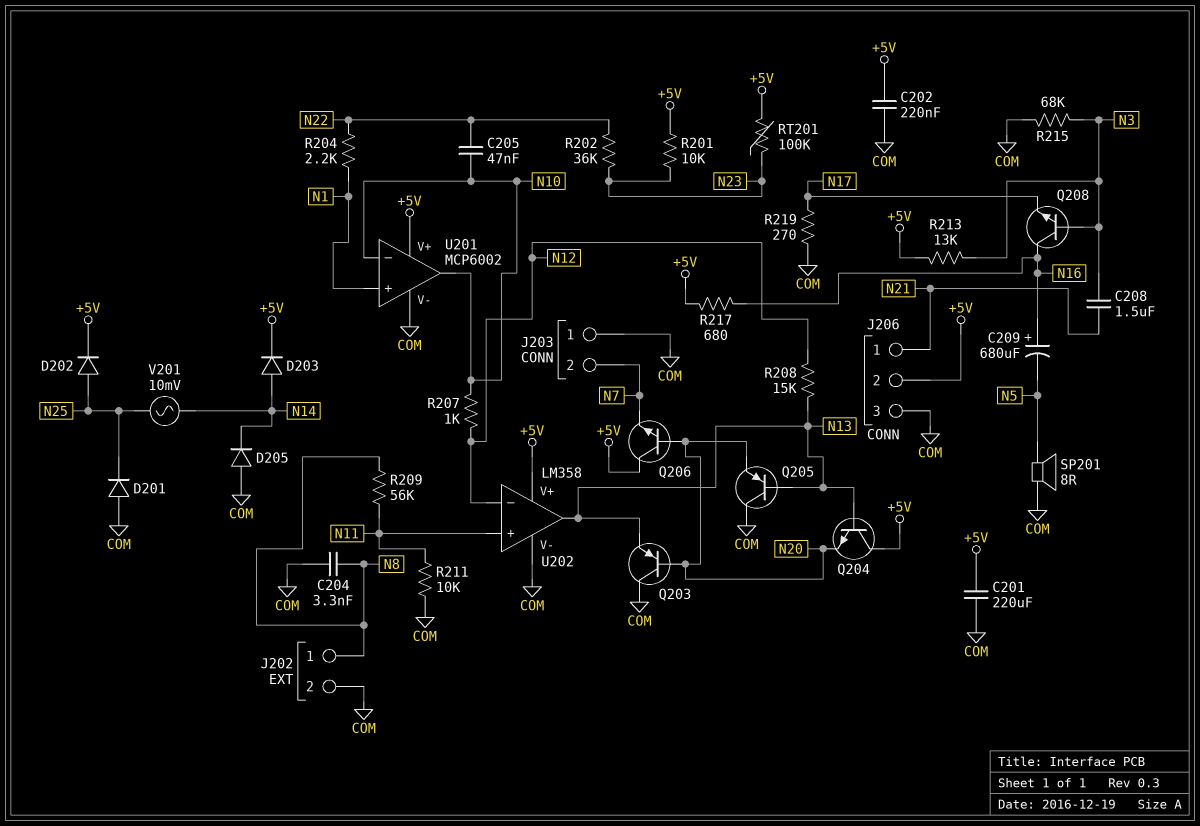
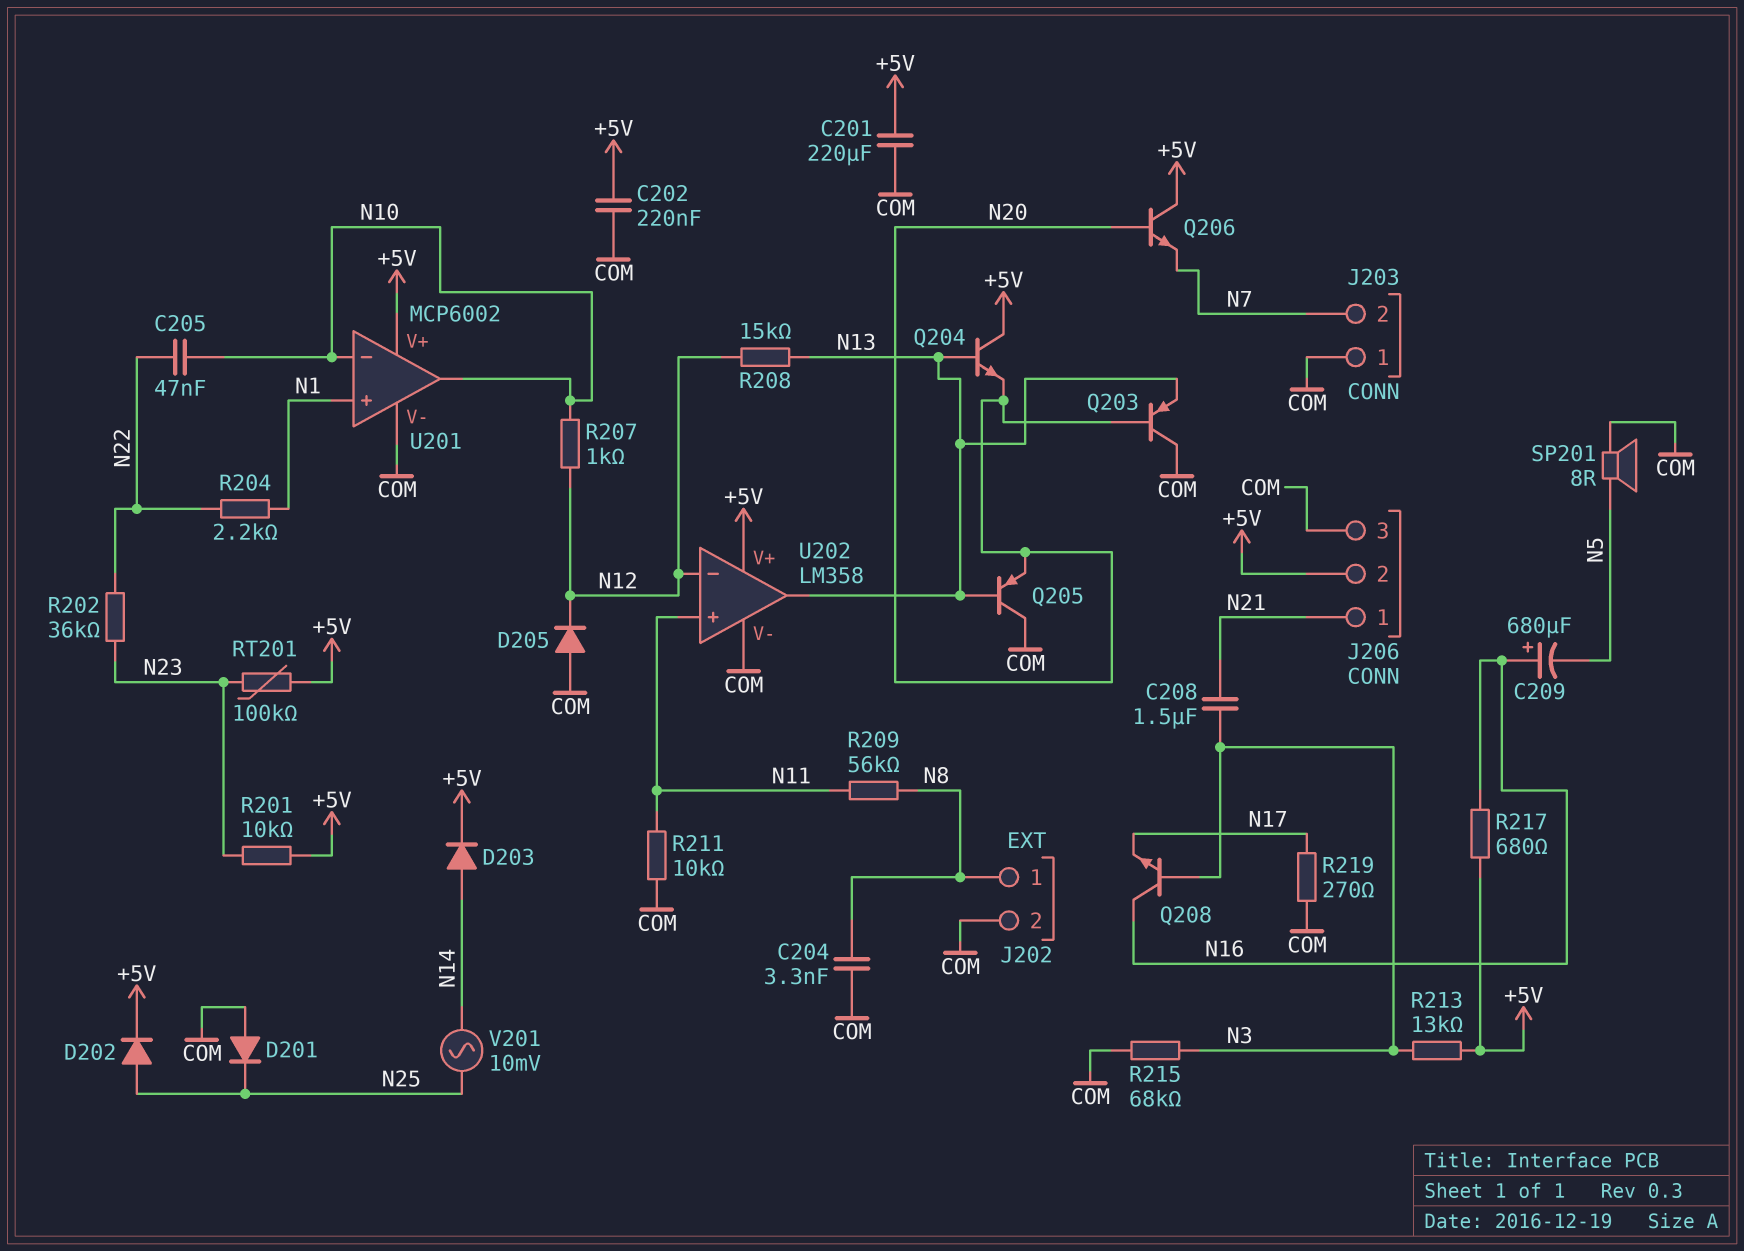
D205: diode (A COM, K N14) -> diode (A COM, K N12)

